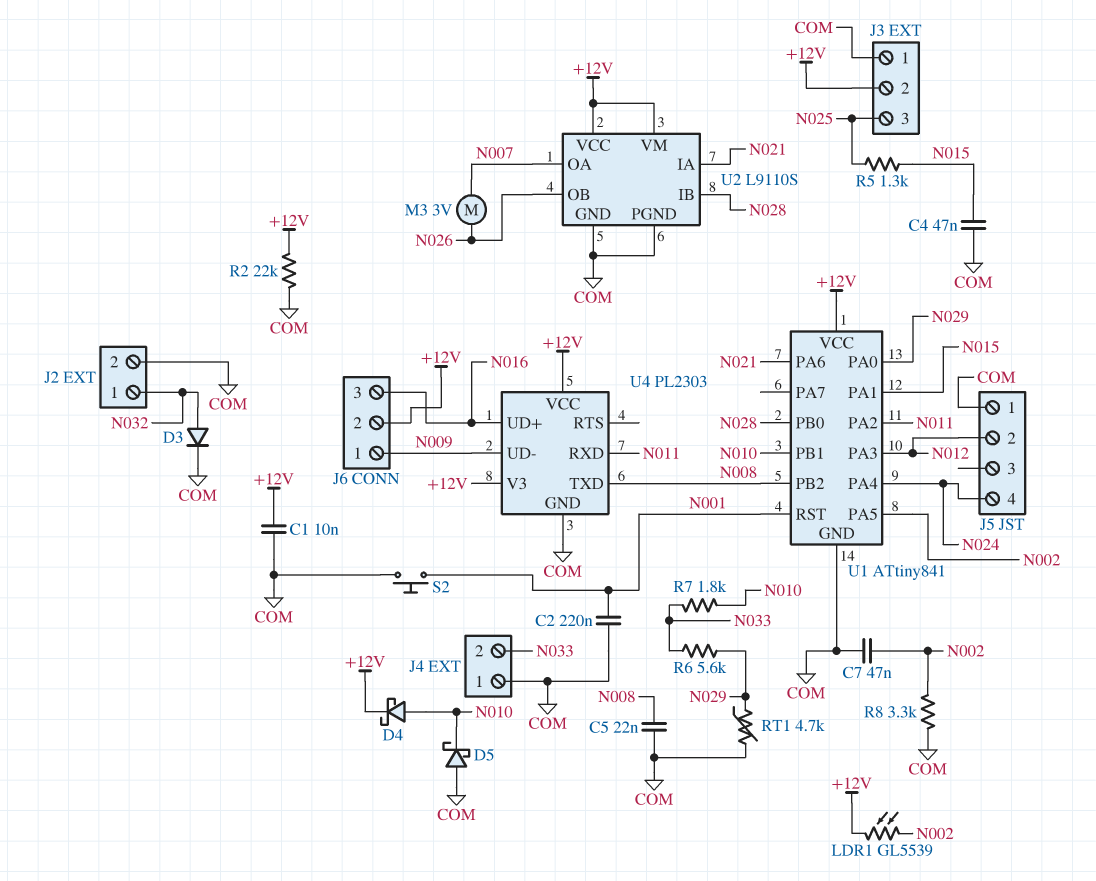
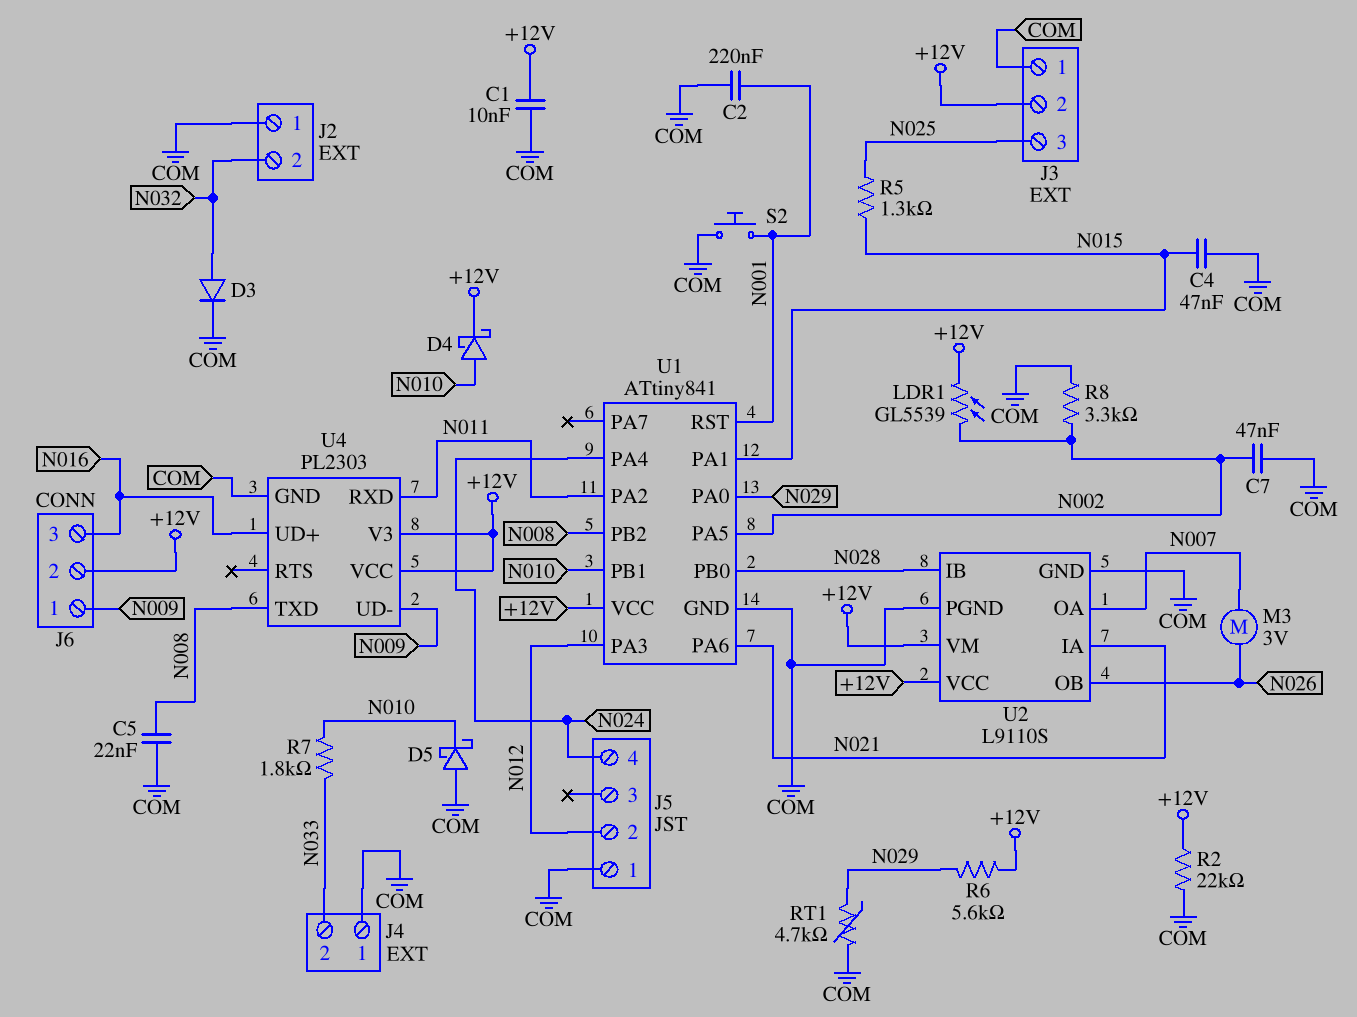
J2 pin 1: N032 -> COM
J2 pin 2: COM -> N032
R6: 5.6k (N029, N033) -> 5.6k (+12V, N029)

